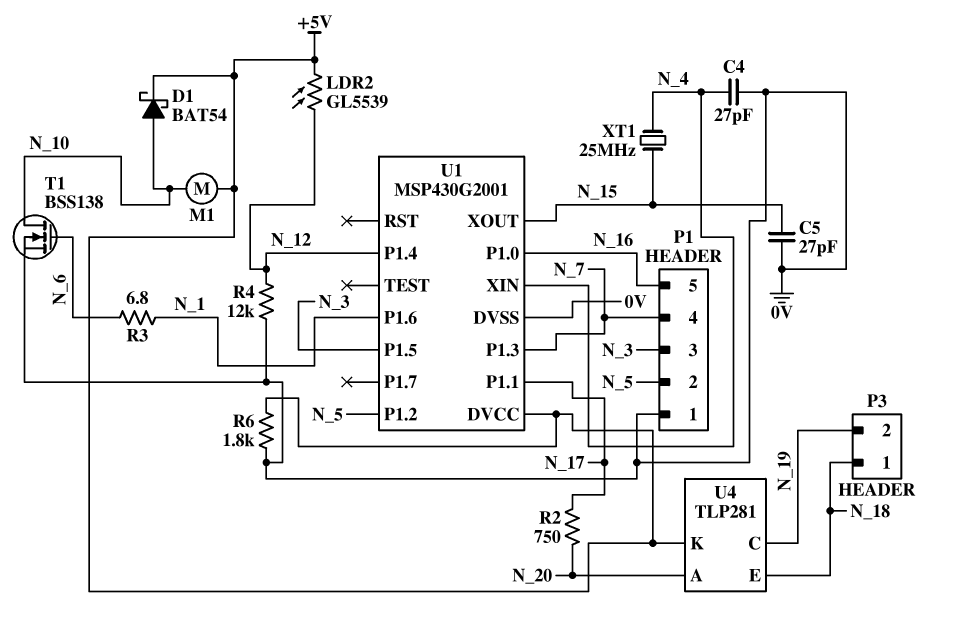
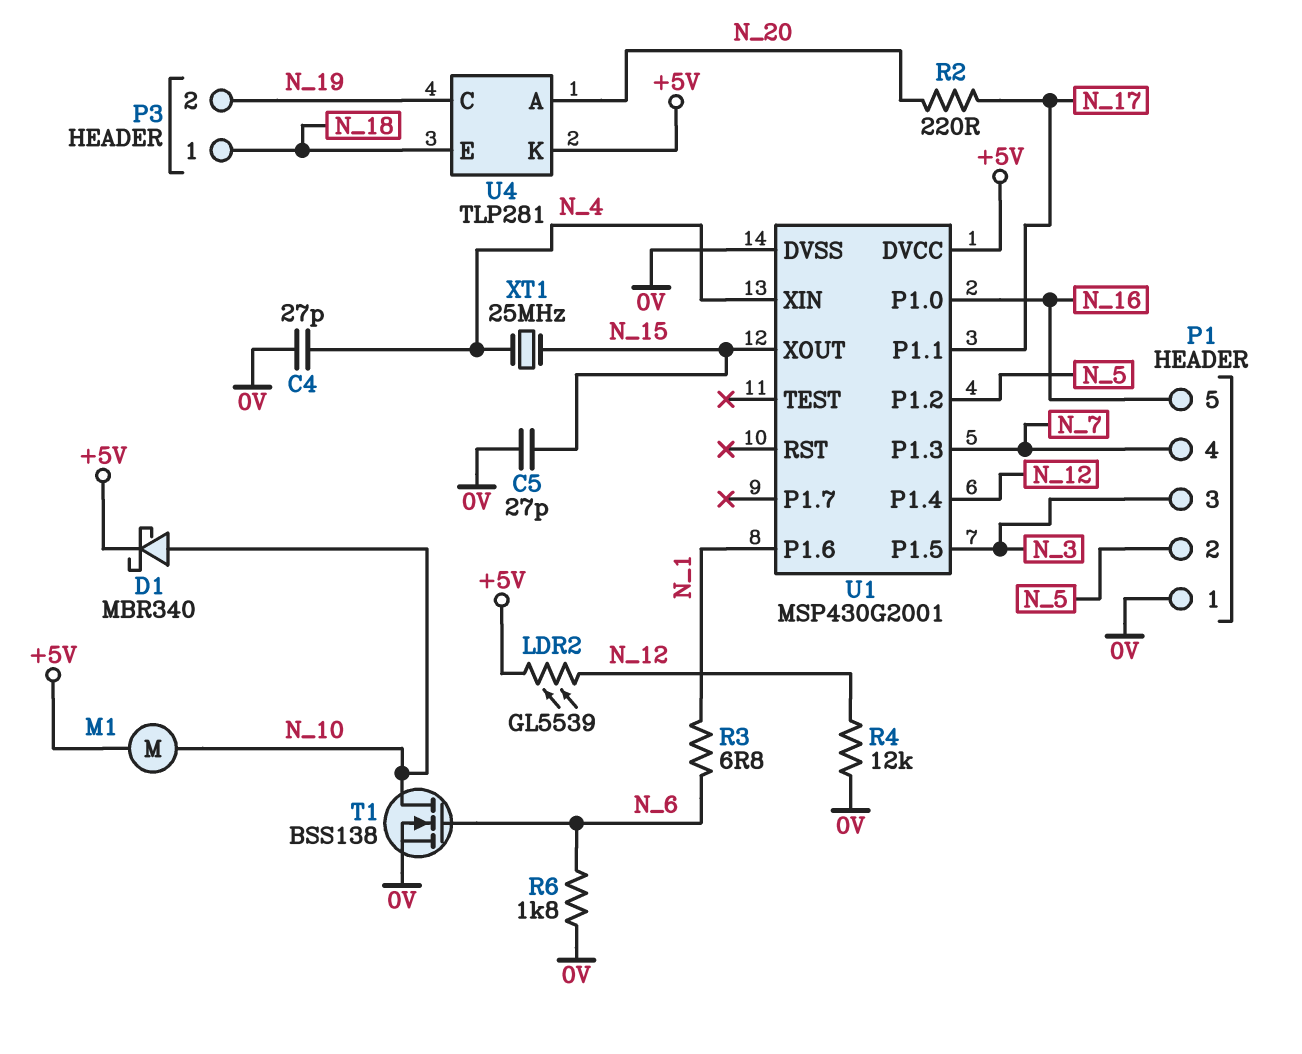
D1: schottky BAT54 (A N_10, K +5V) -> schottky MBR340 (A N_10, K +5V)
R2: 750 (N_17, N_20) -> 220 (N_17, N_20)
R6: 1.8k (+5V, 0V) -> 1.8k (0V, N_6)

